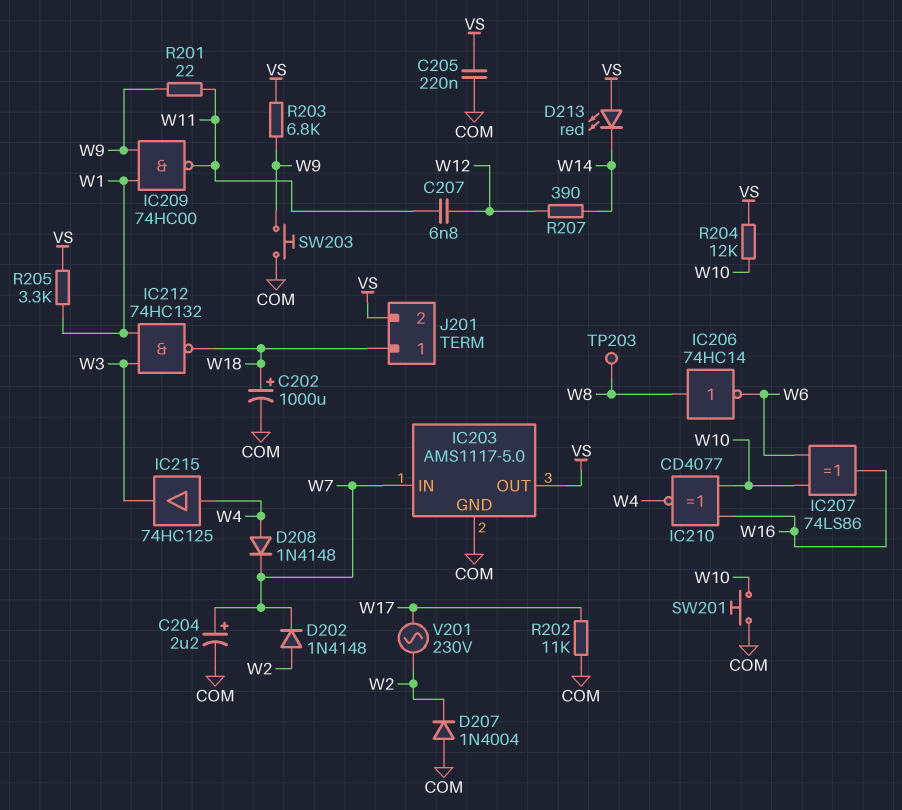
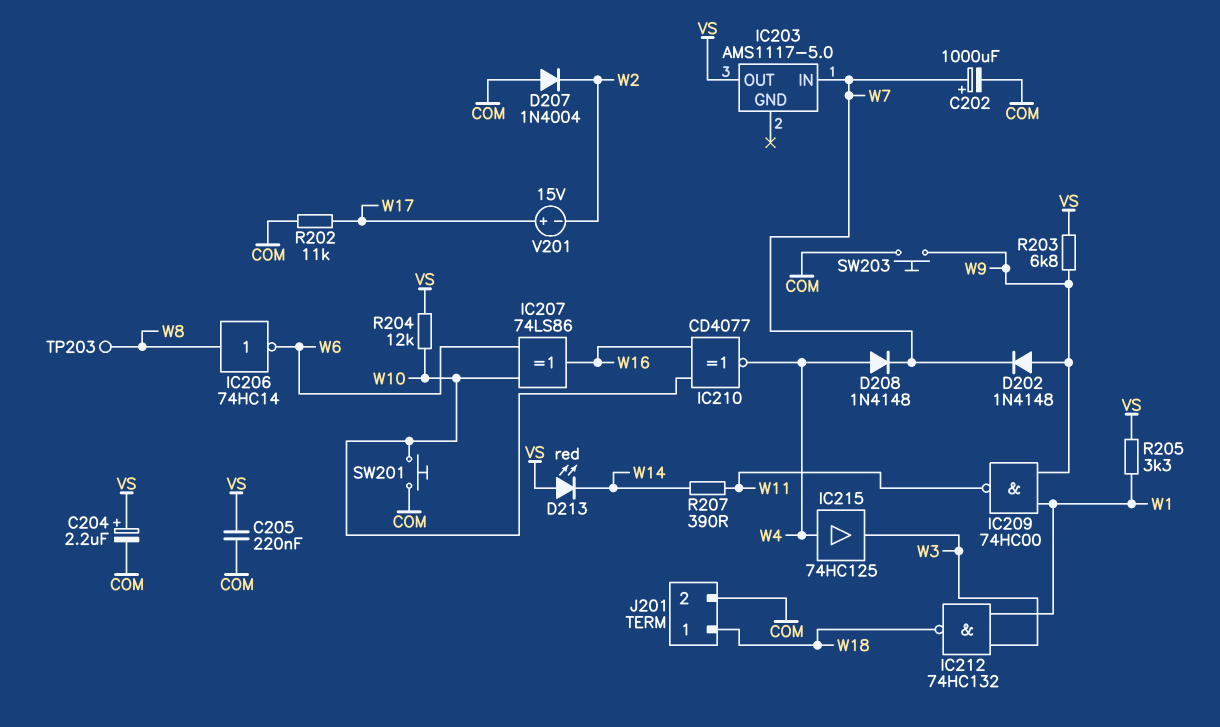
C202: 1000uF (plus W18, minus COM) -> 1000uF (plus W7, minus COM)
C204: 2.2uF (plus W7, minus COM) -> 2.2uF (plus VS, minus COM)
C207: 6.8nF (W11, W12) -> none
D202: diode 1N4148 (A W2, K W7) -> diode 1N4148 (A W9, K W7)
IC203 pin GND: COM -> none
J201 pin 2: VS -> COM
R201: 22 (W9, W11) -> none
R207: 390 (W12, W14) -> 390 (W11, W14)
V201: AC 230V (W2, W17) -> 15V (plus W17, minus W2)

